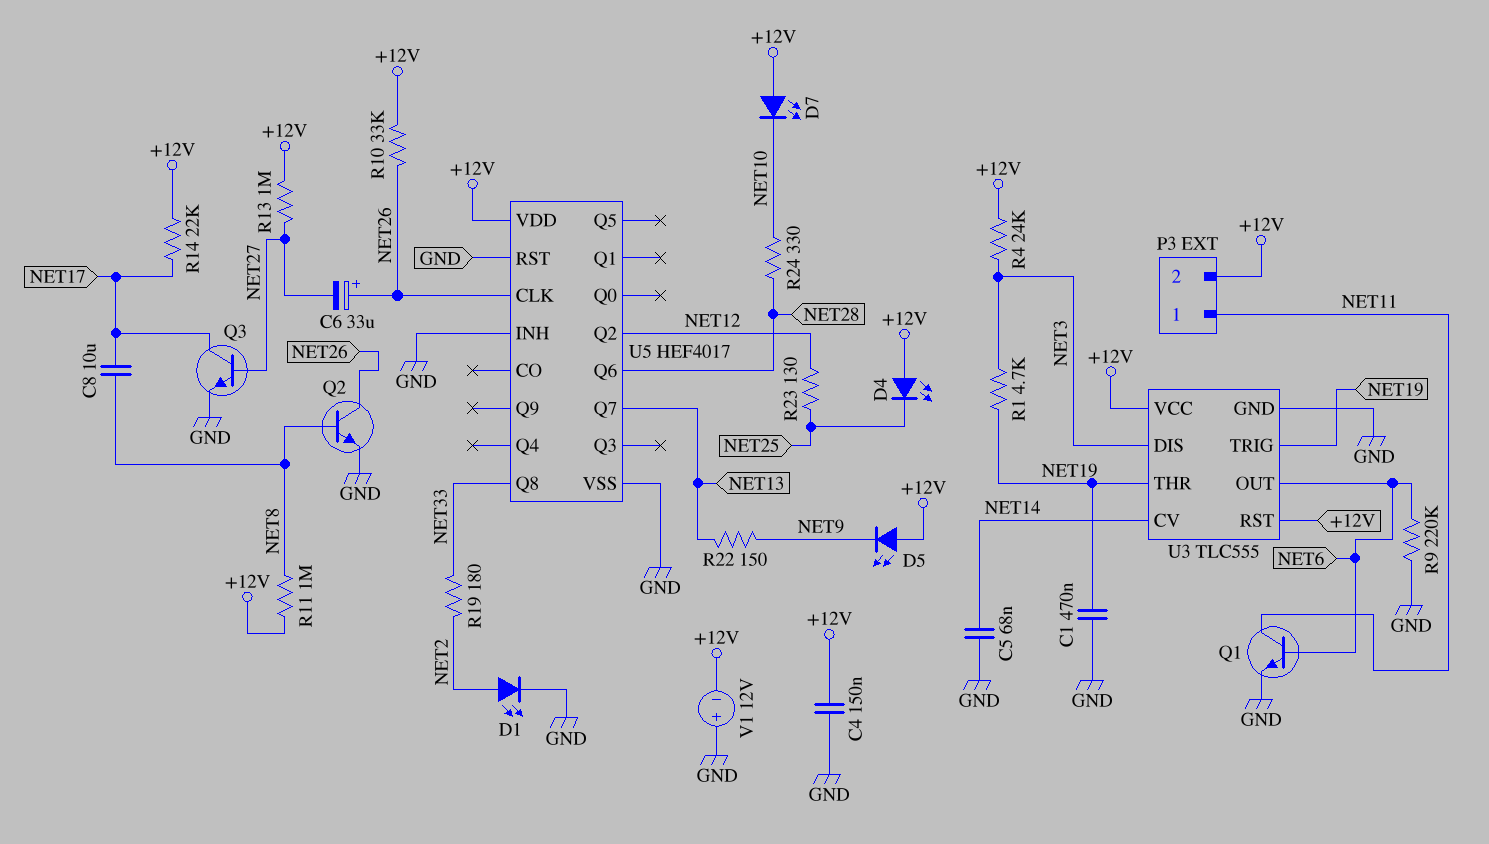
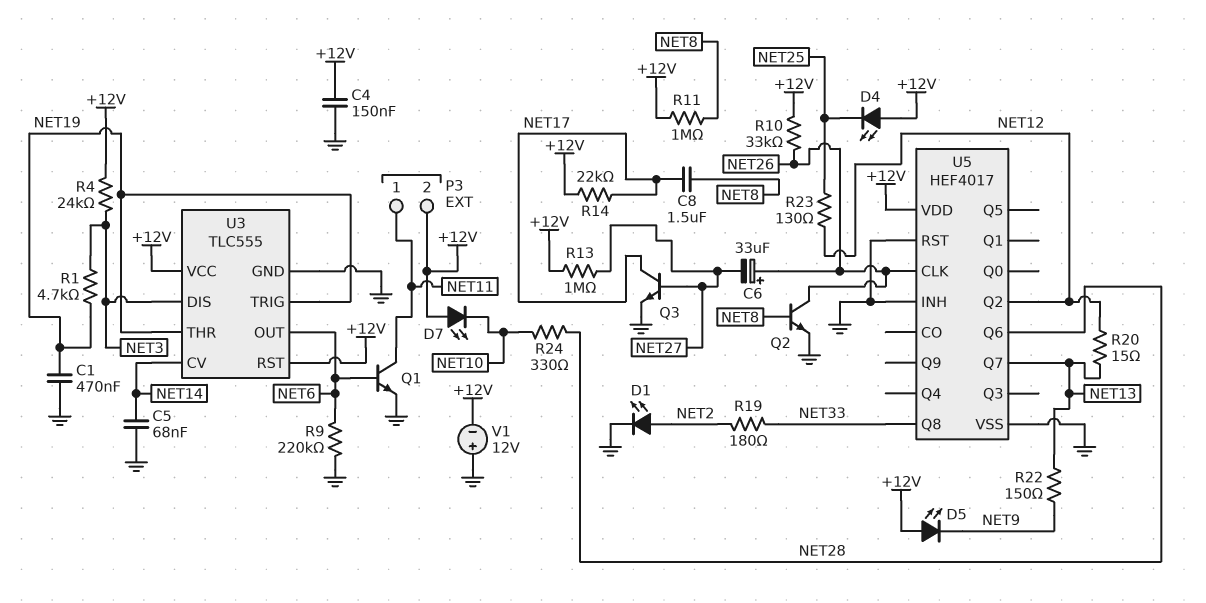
C8: 10uF (NET8, NET17) -> 1.5uF (NET8, NET17)
R20: none -> 15 (NET12, NET13)

